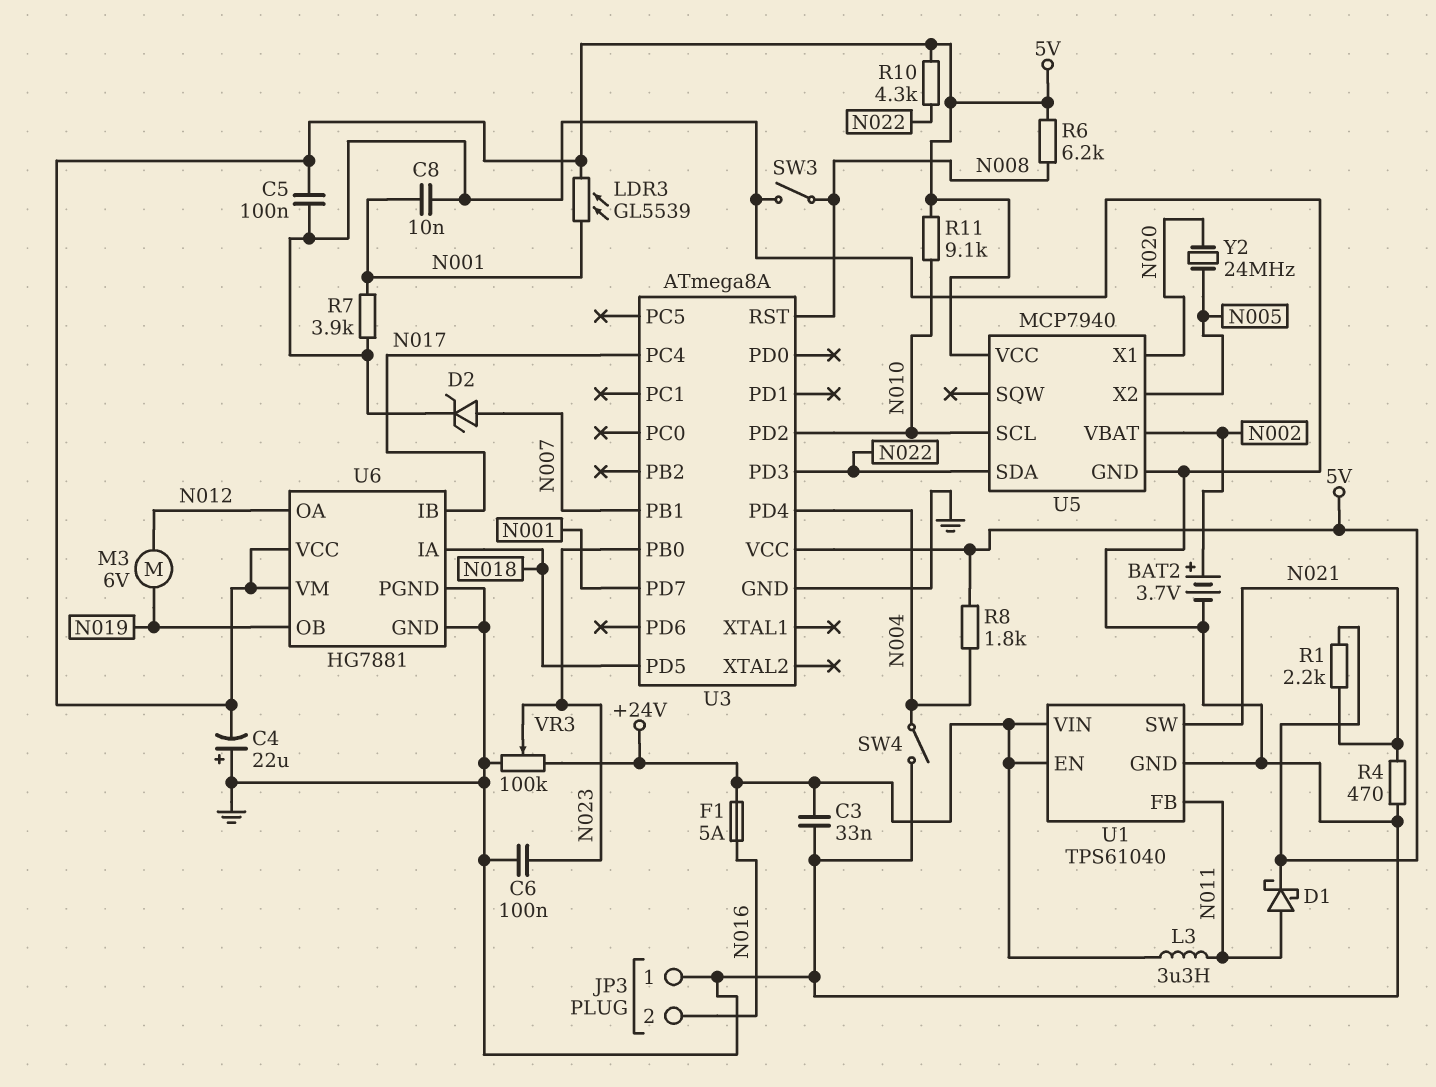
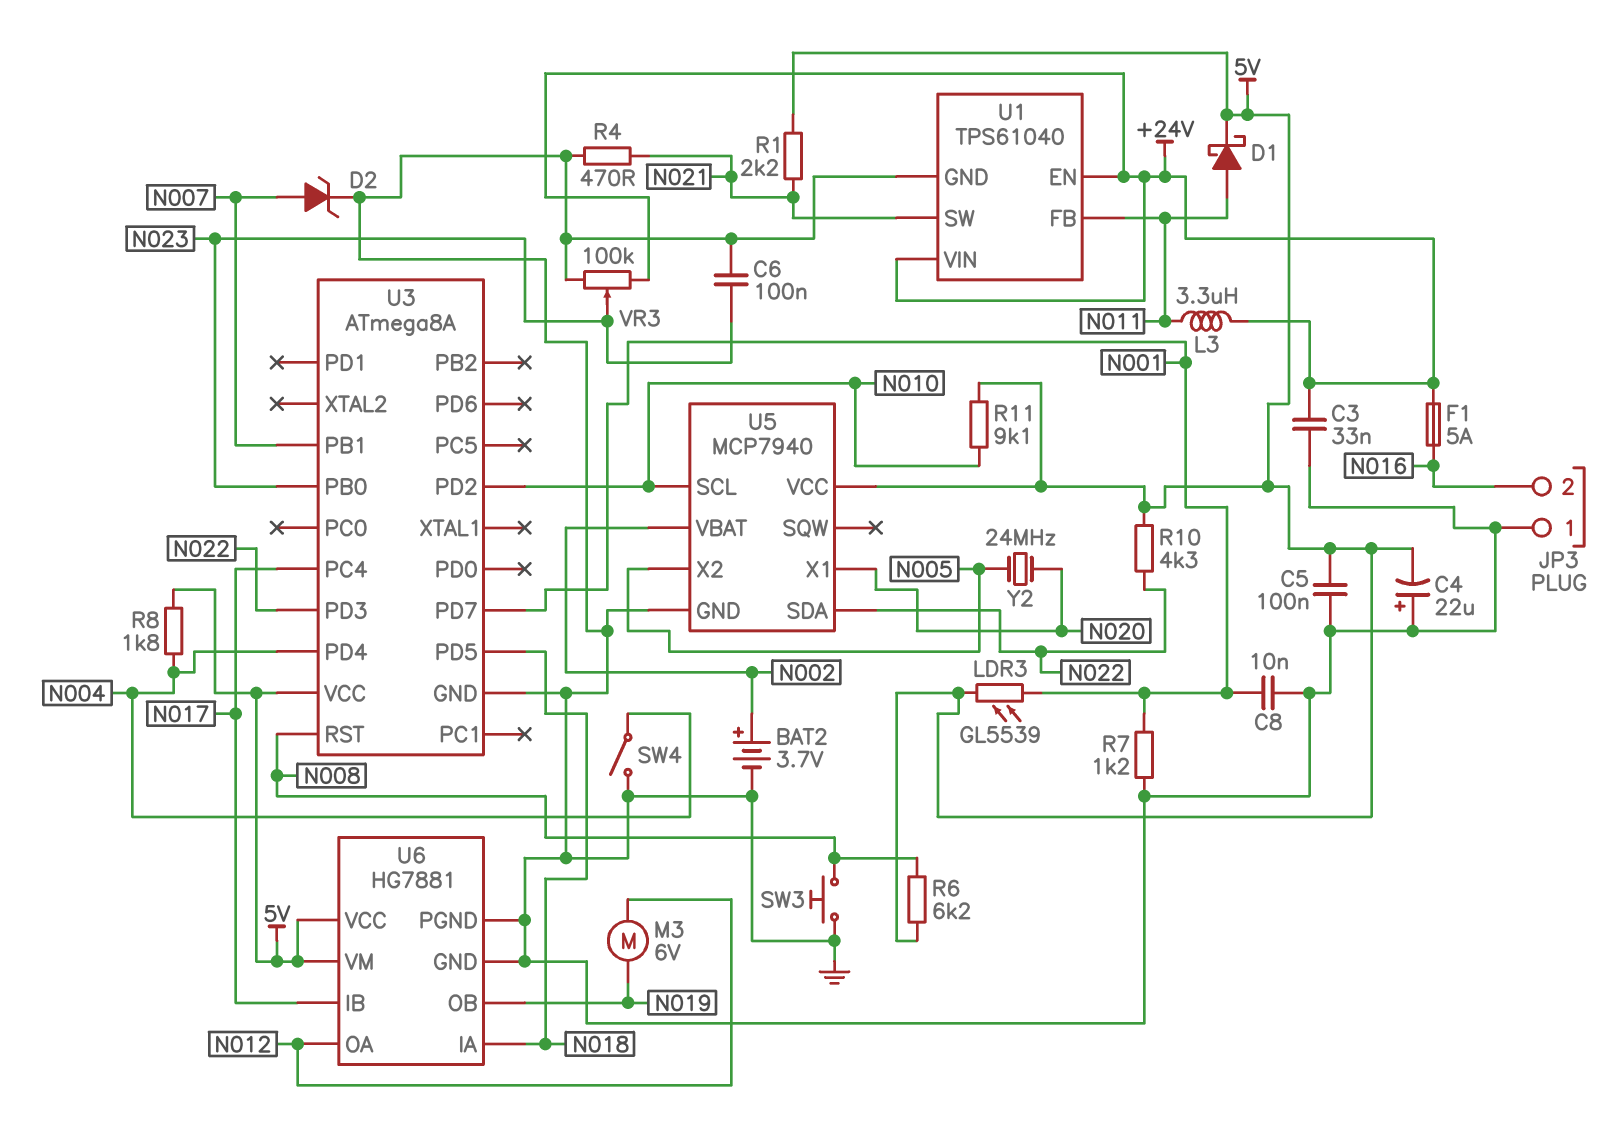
R7: 3.9k (GND, N001) -> 1.2k (GND, N001)
SW3: switch (GND, N008) -> button (GND, N008)

